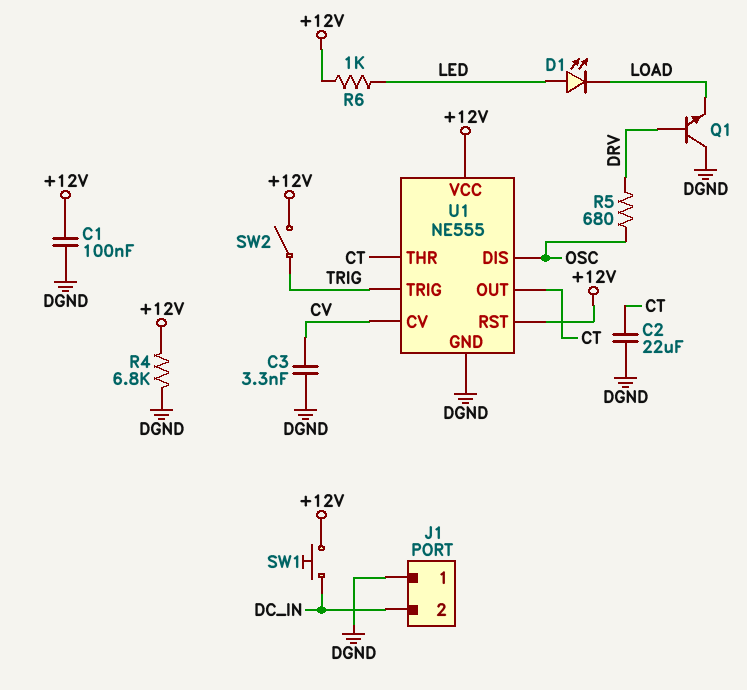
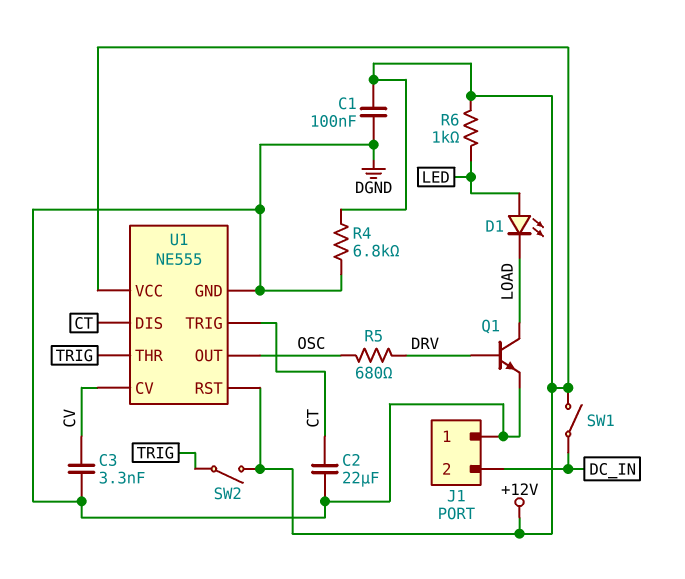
Q1: NPN (B DRV, C DGND, E LOAD) -> NPN (B DRV, C LOAD, E DGND)
SW1: button (+12V, DC_IN) -> switch (+12V, DC_IN)
U1 pin DIS: OSC -> CT
U1 pin OUT: CT -> OSC
U1 pin THR: CT -> TRIG
U1 pin TRIG: TRIG -> CT

